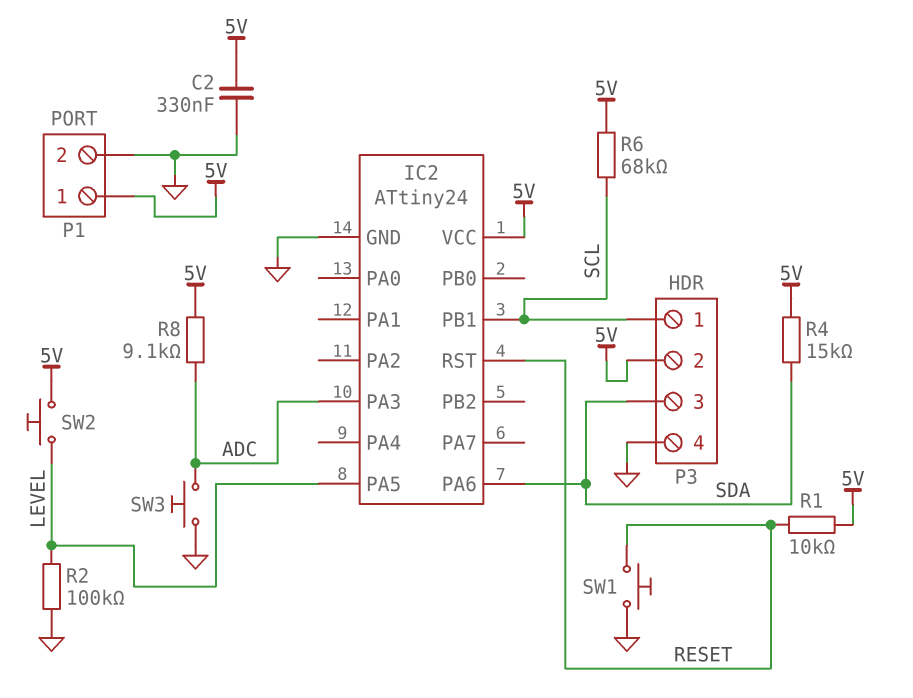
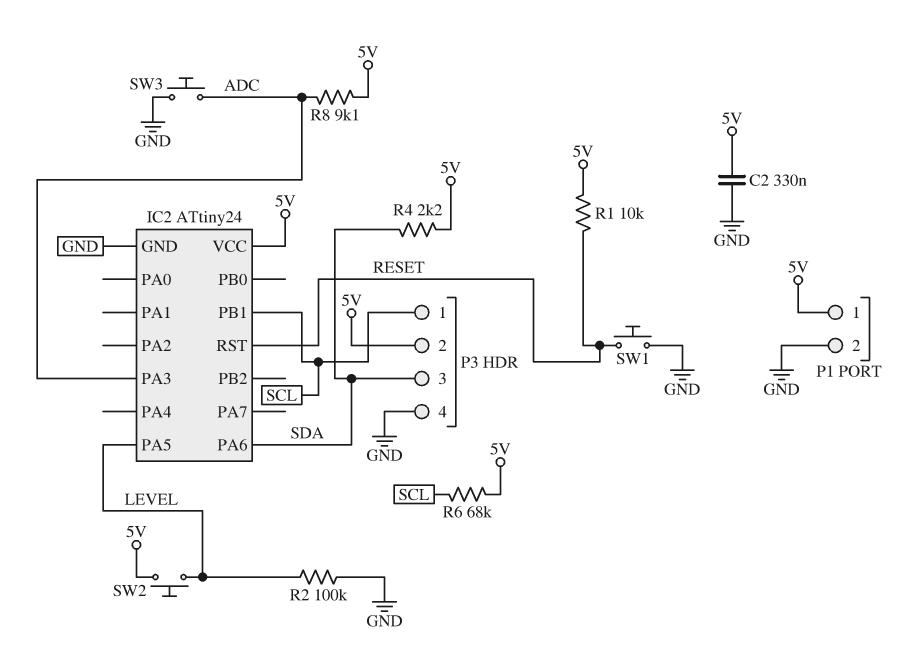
R4: 15k (5V, SDA) -> 2.2k (5V, SDA)

